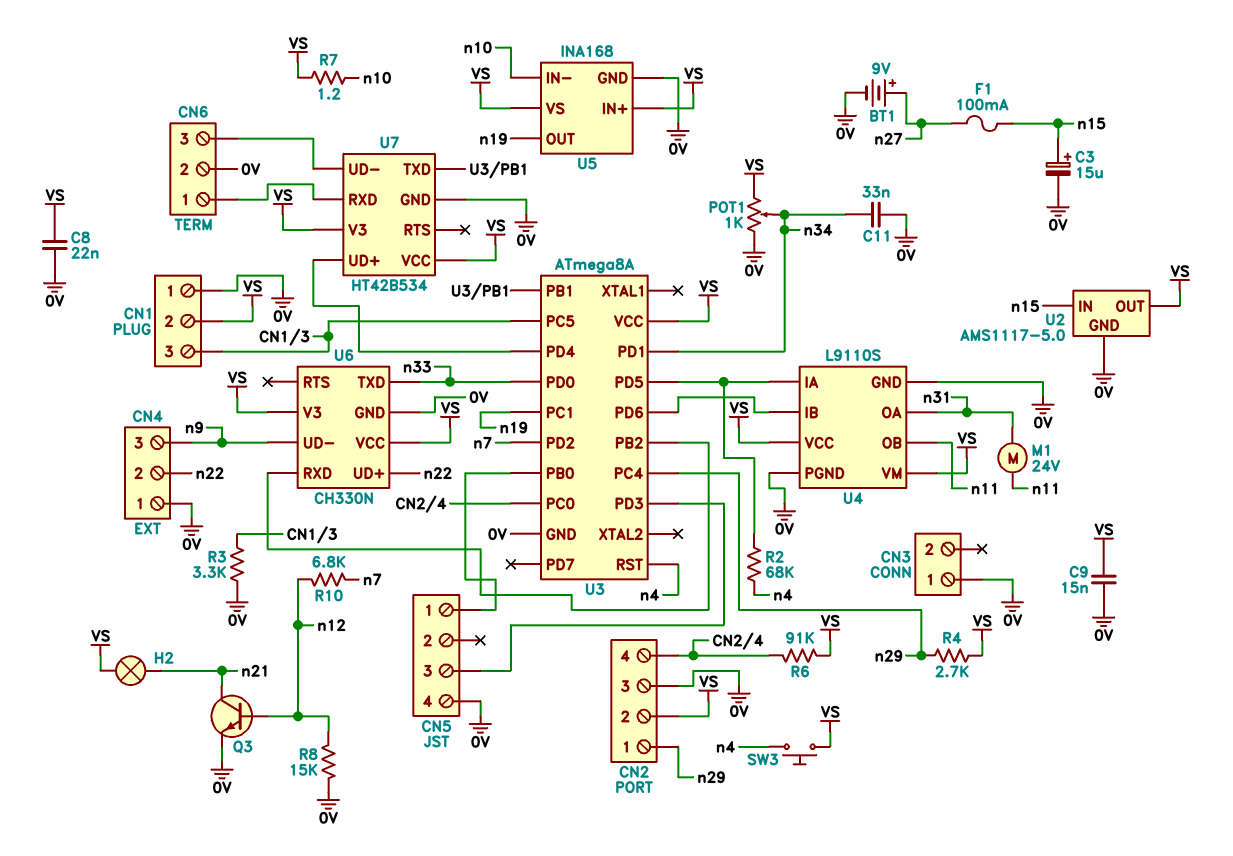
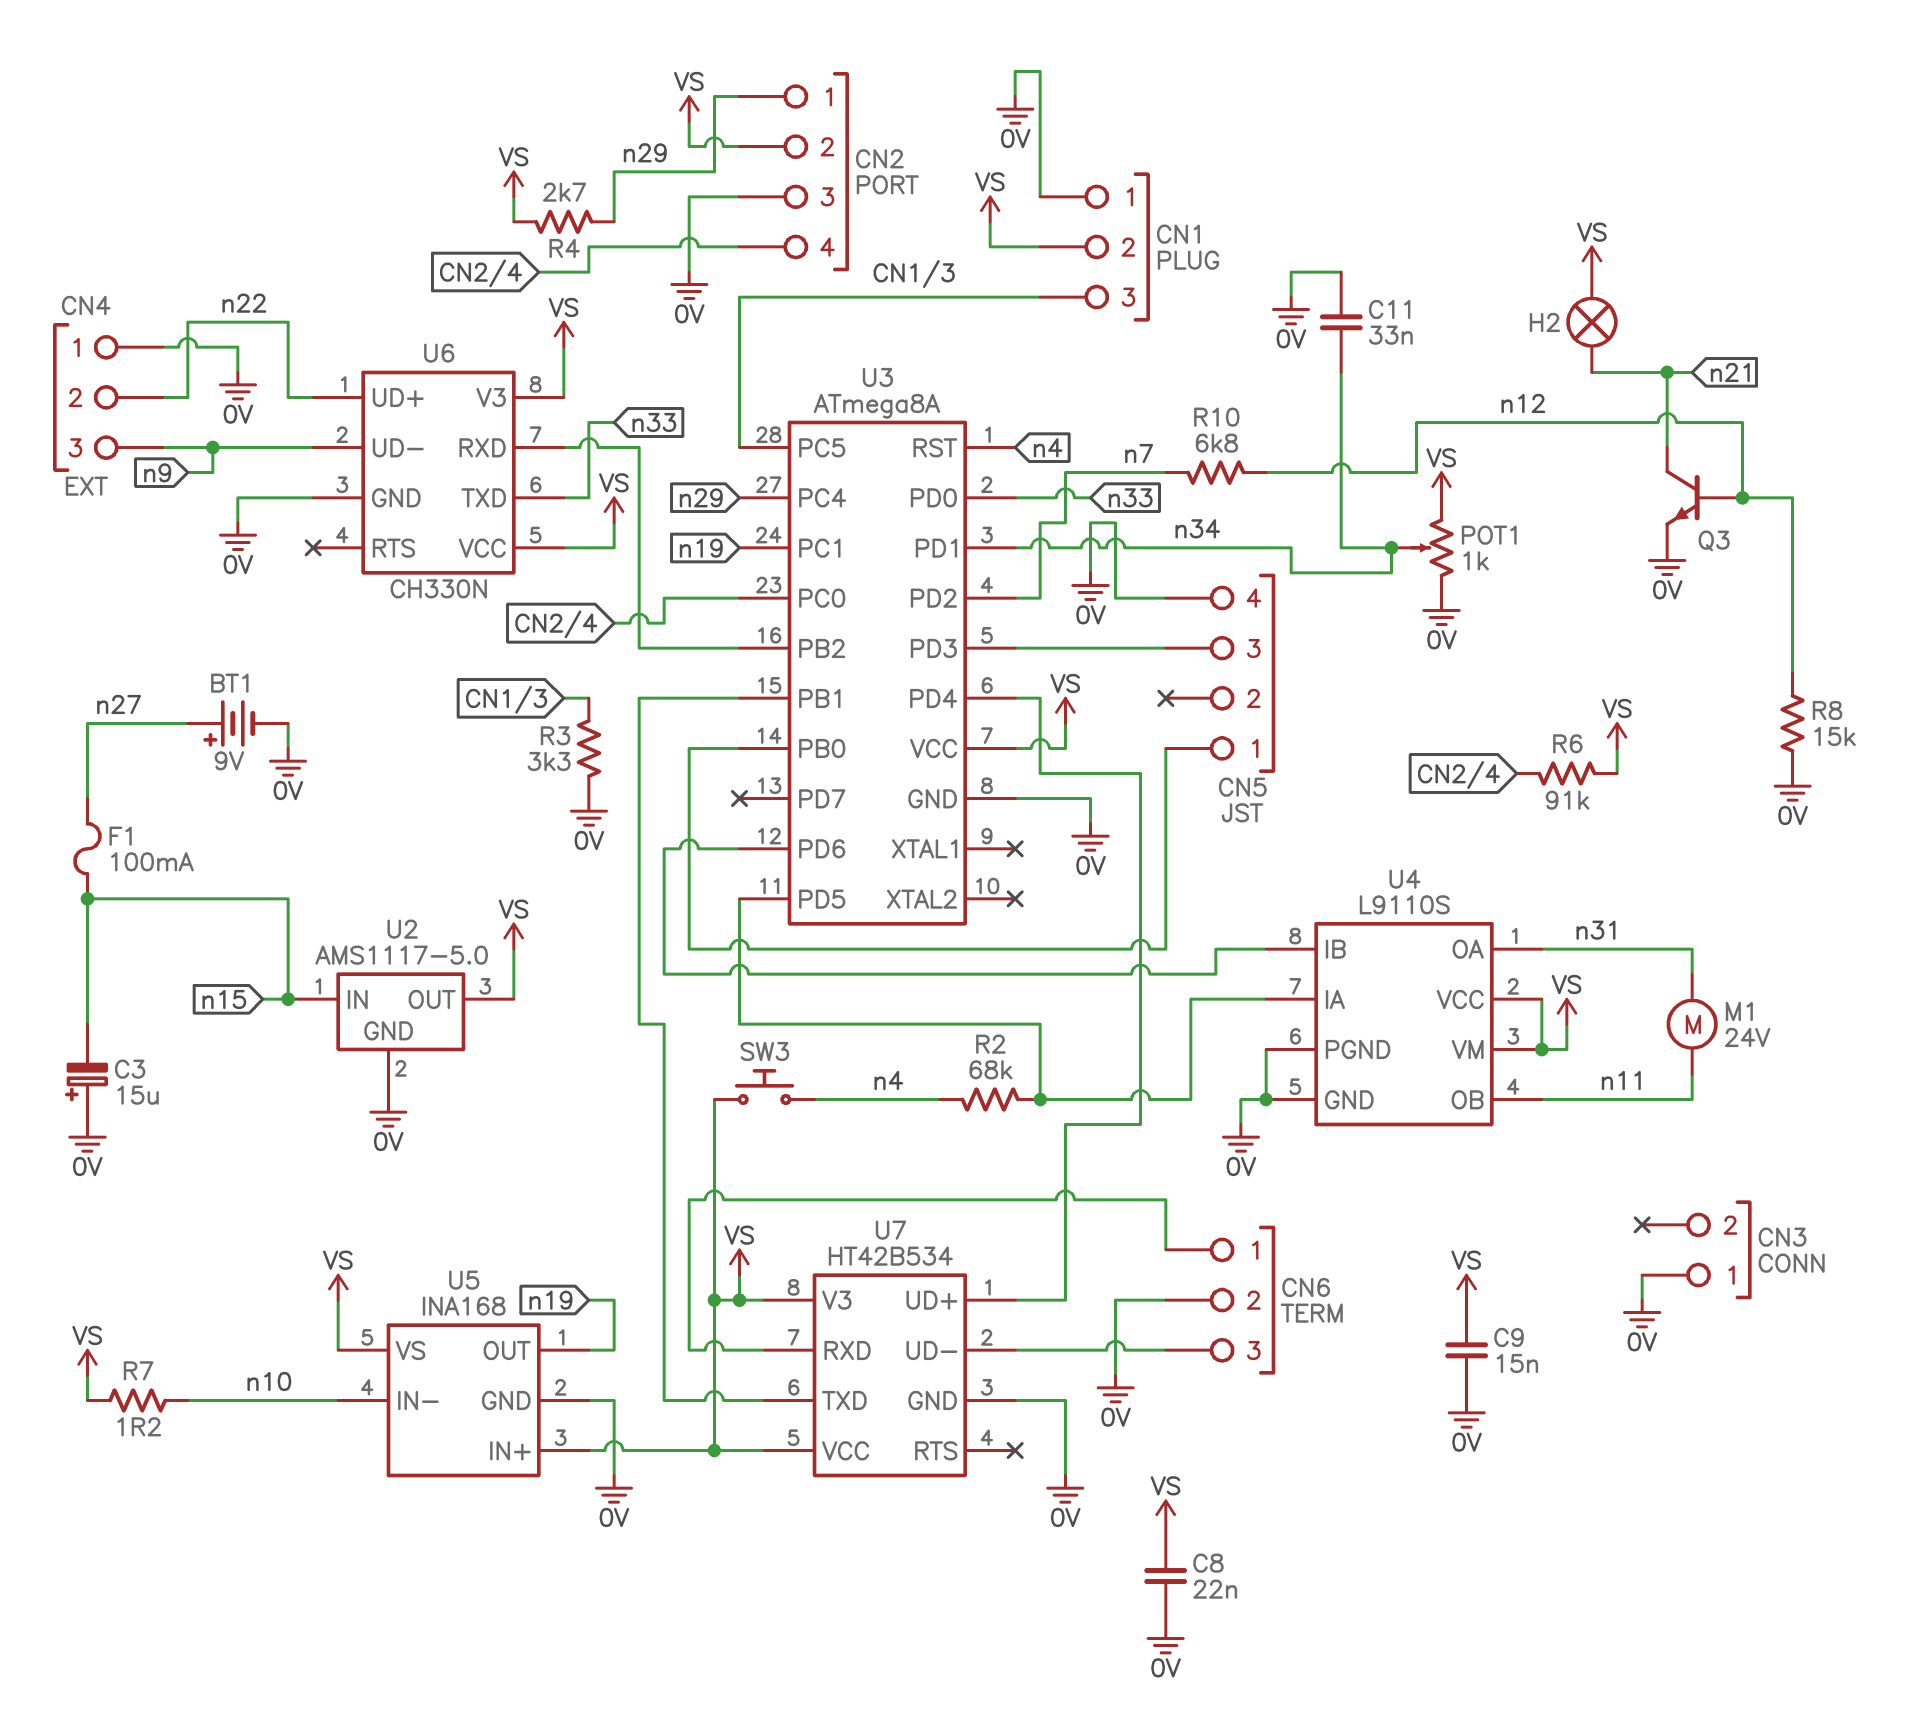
C3: 15uF (plus n15, minus 0V) -> 15uF (plus 0V, minus n15)

